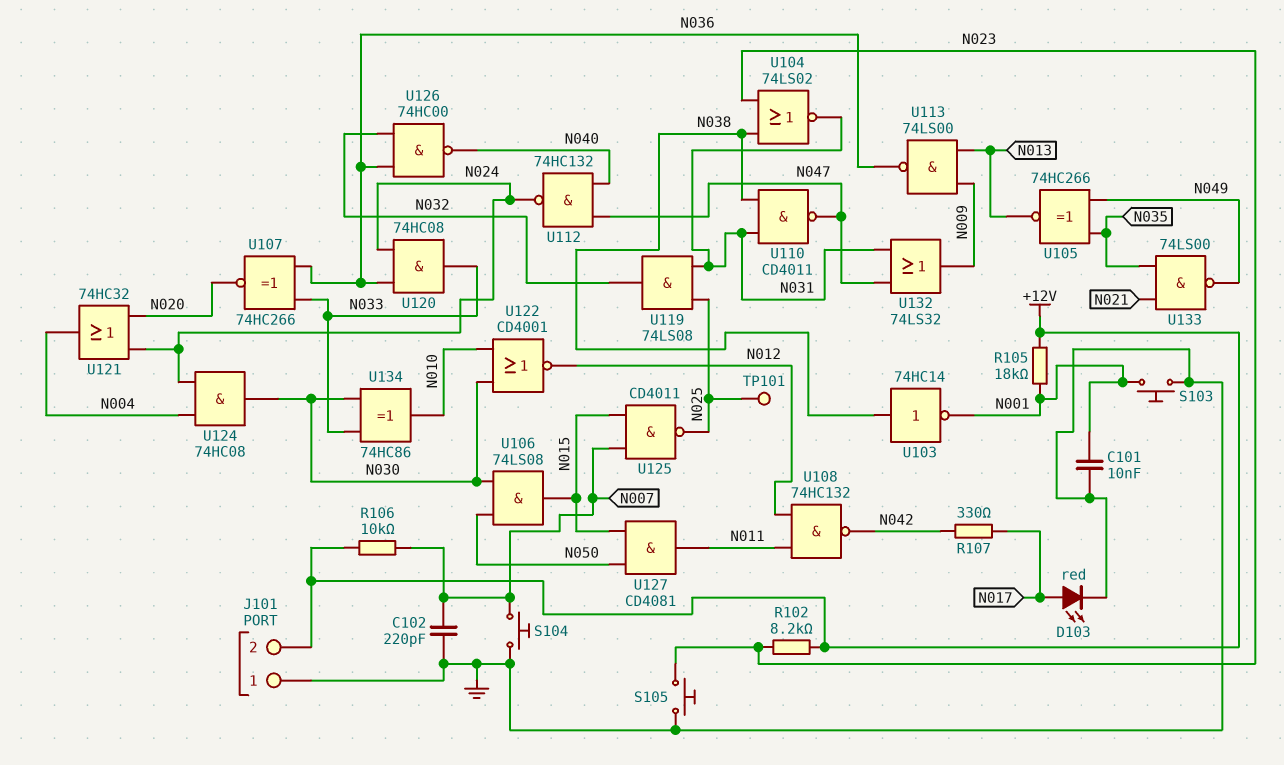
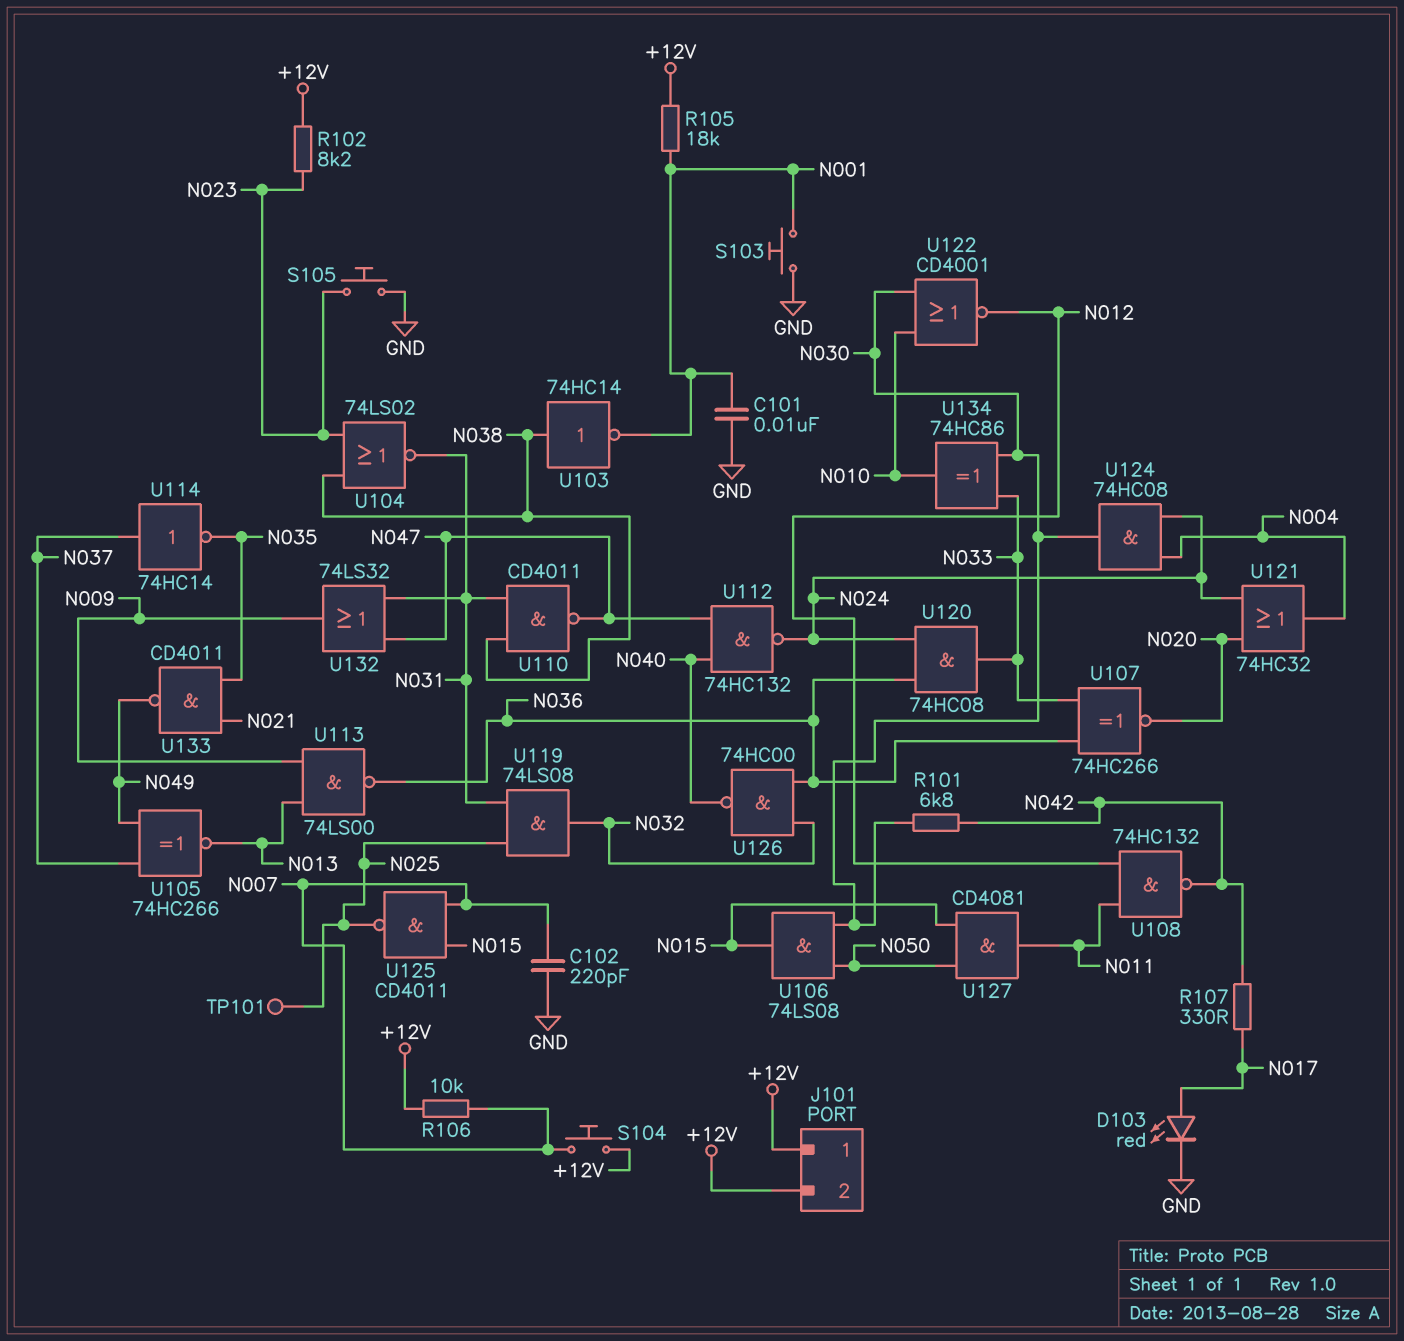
J101 pin 1: GND -> +12V
R101: none -> 6.8k (N030, N042)
S104: button (GND, N007) -> button (+12V, N007)
U105: XNOR 74HC266 (in N035, in N049, out N013) -> XNOR 74HC266 (in N037, in N049, out N013)
U114: none -> NOT 74HC14 (in N037, out N035)
U133: NAND 74LS00 (in N021, in N035, out N049) -> NAND CD4011 (in N021, in N035, out N049)

